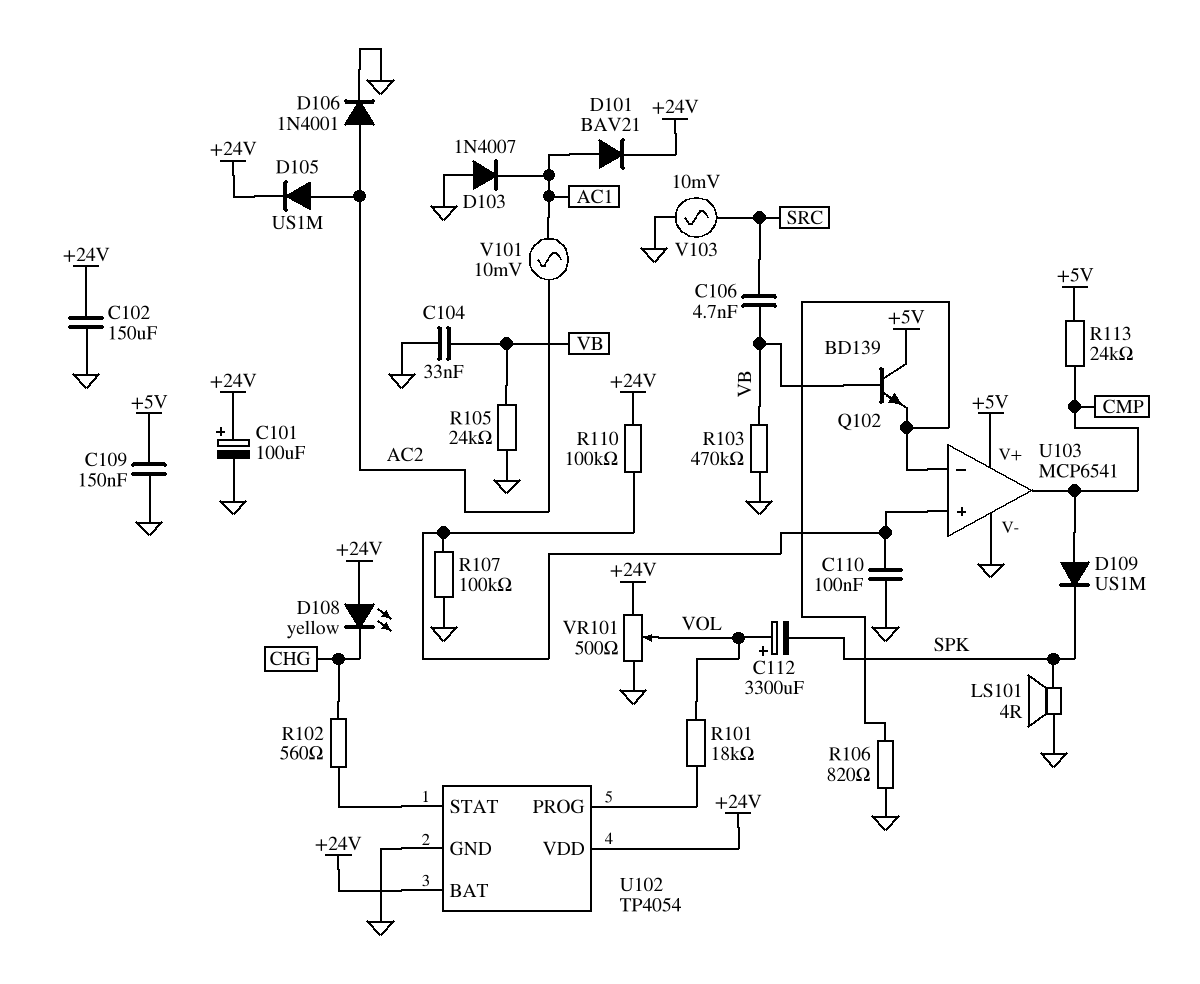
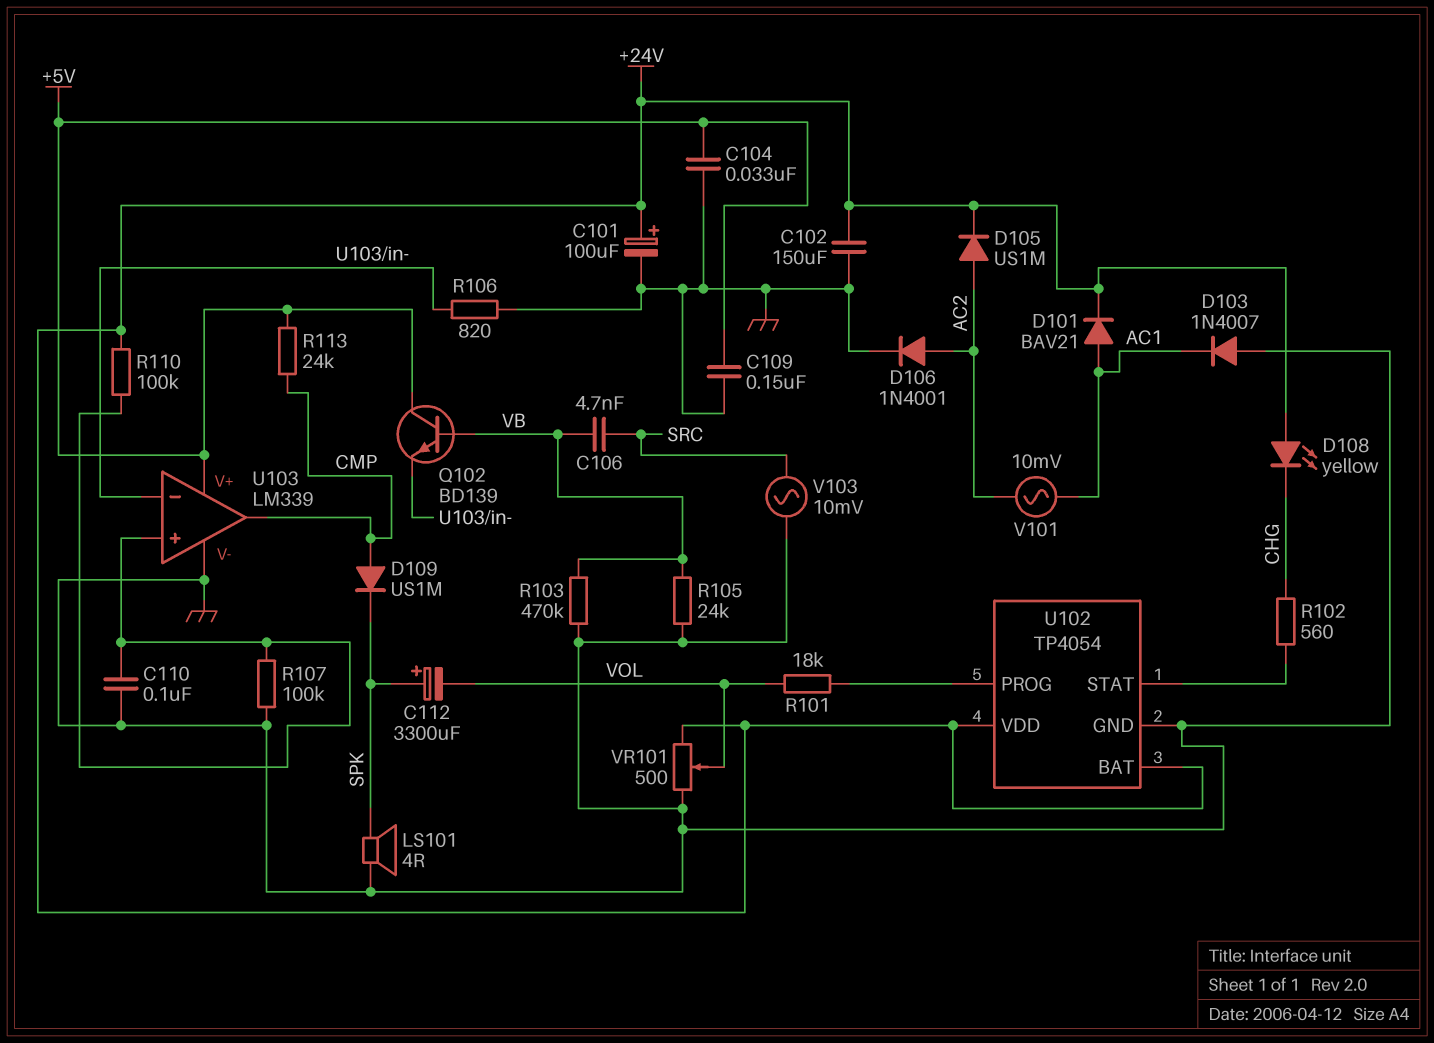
C104: 33nF (GND, VB) -> 33nF (+5V, GND)
C112: 3300uF (plus VOL, minus SPK) -> 3300uF (plus SPK, minus VOL)
U103: MCP6541 -> LM339

